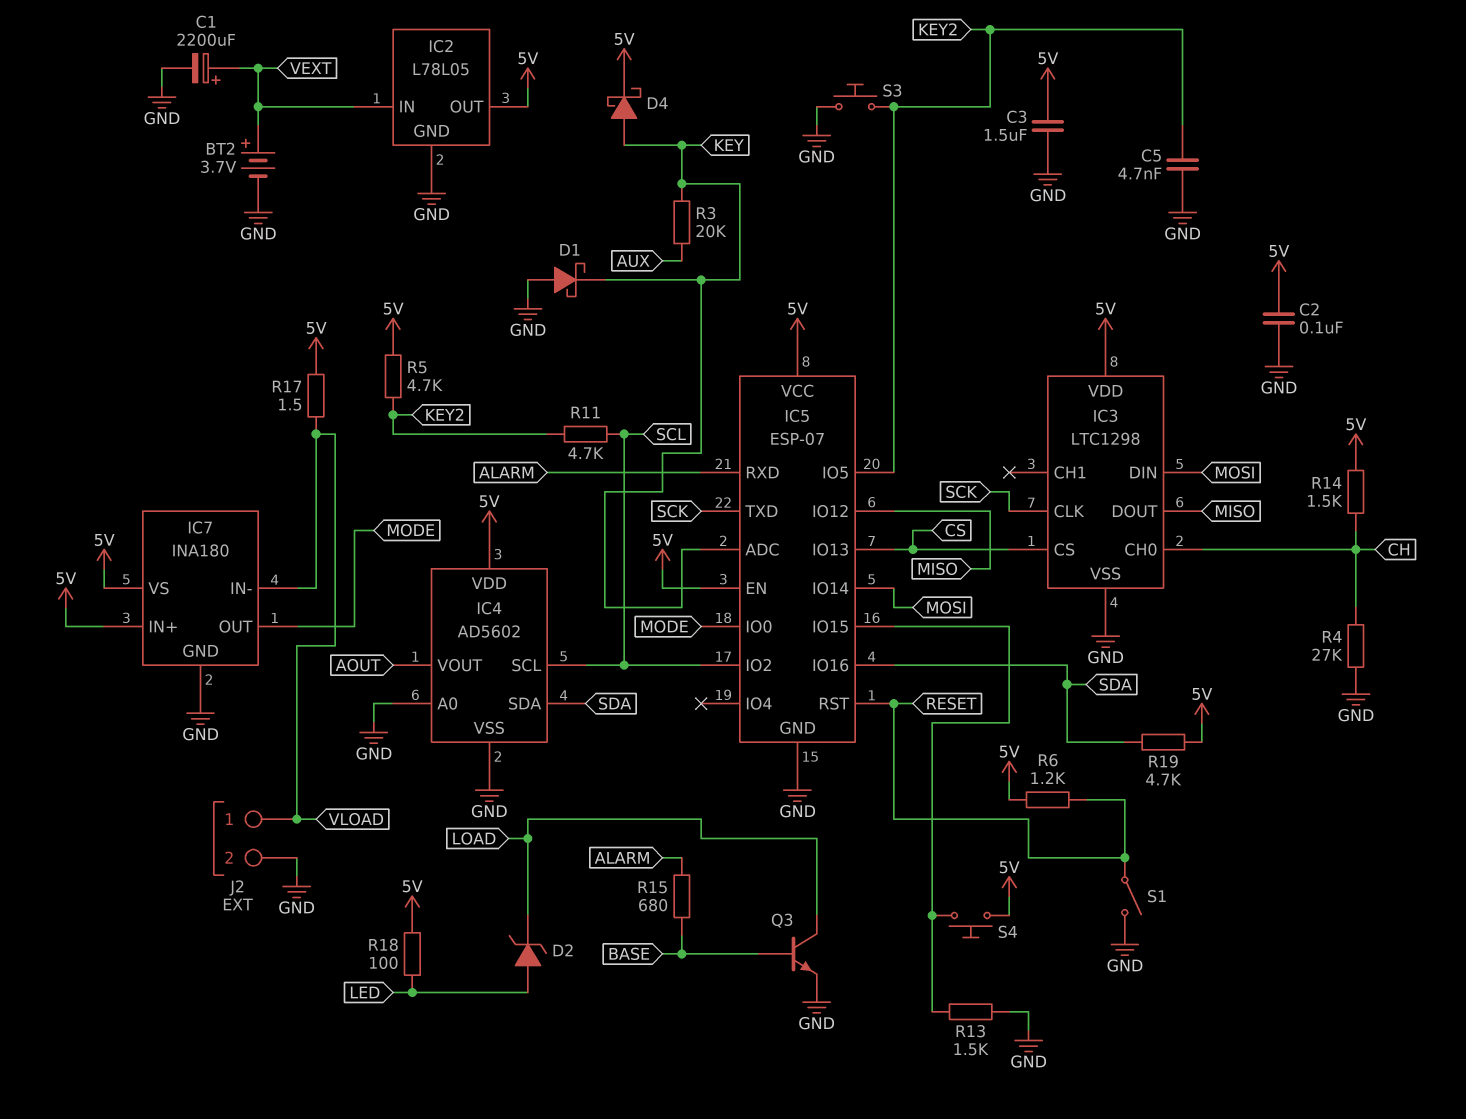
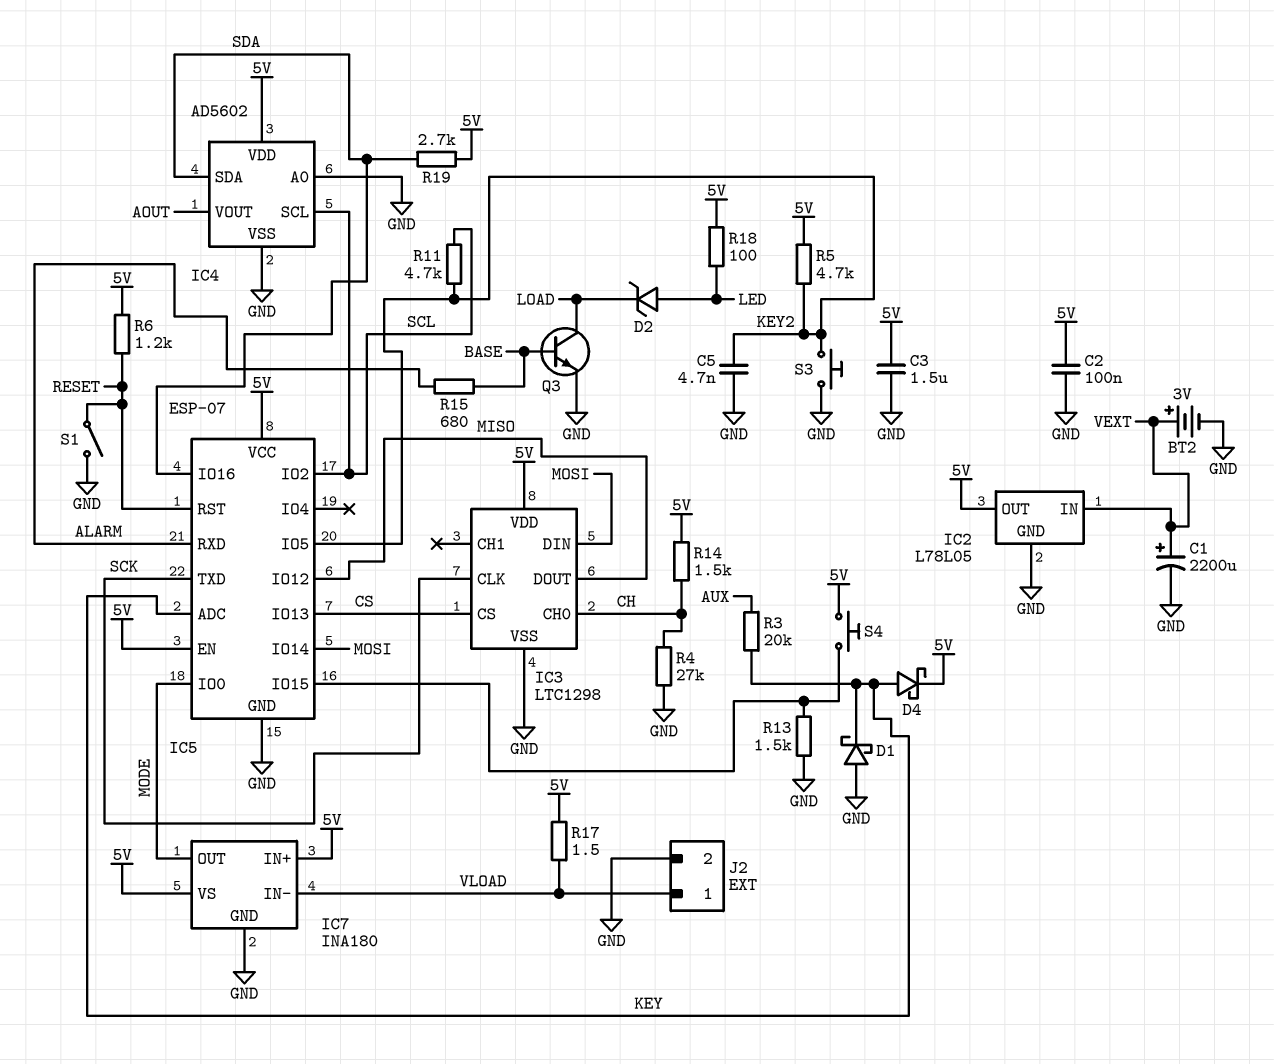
BT2: 3.7V (plus VEXT, minus GND) -> 3V (plus VEXT, minus GND)
R19: 4.7k (5V, SDA) -> 2.7k (5V, SDA)

